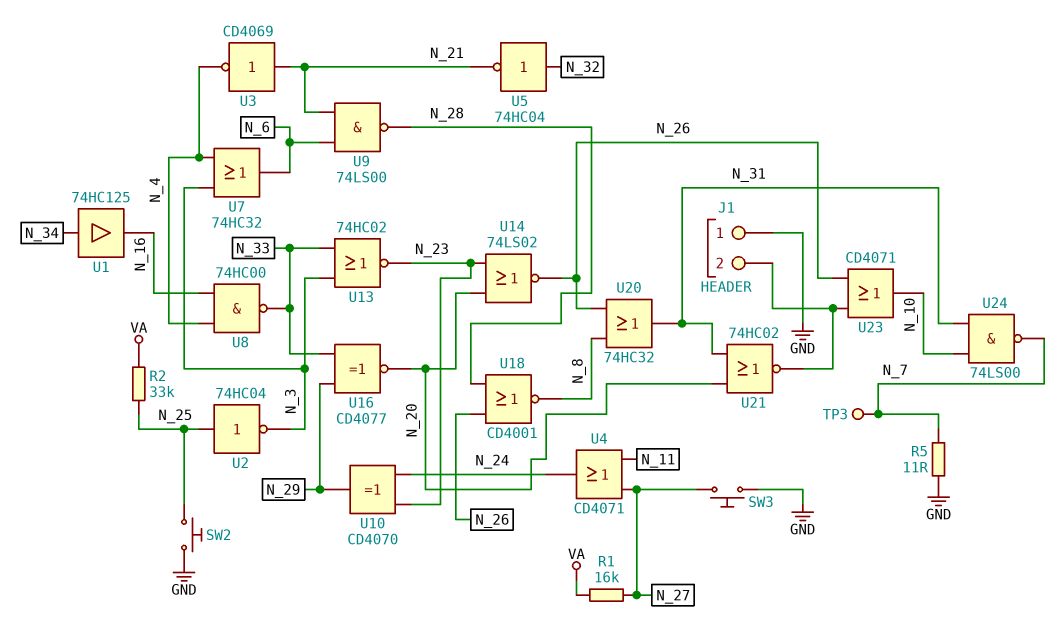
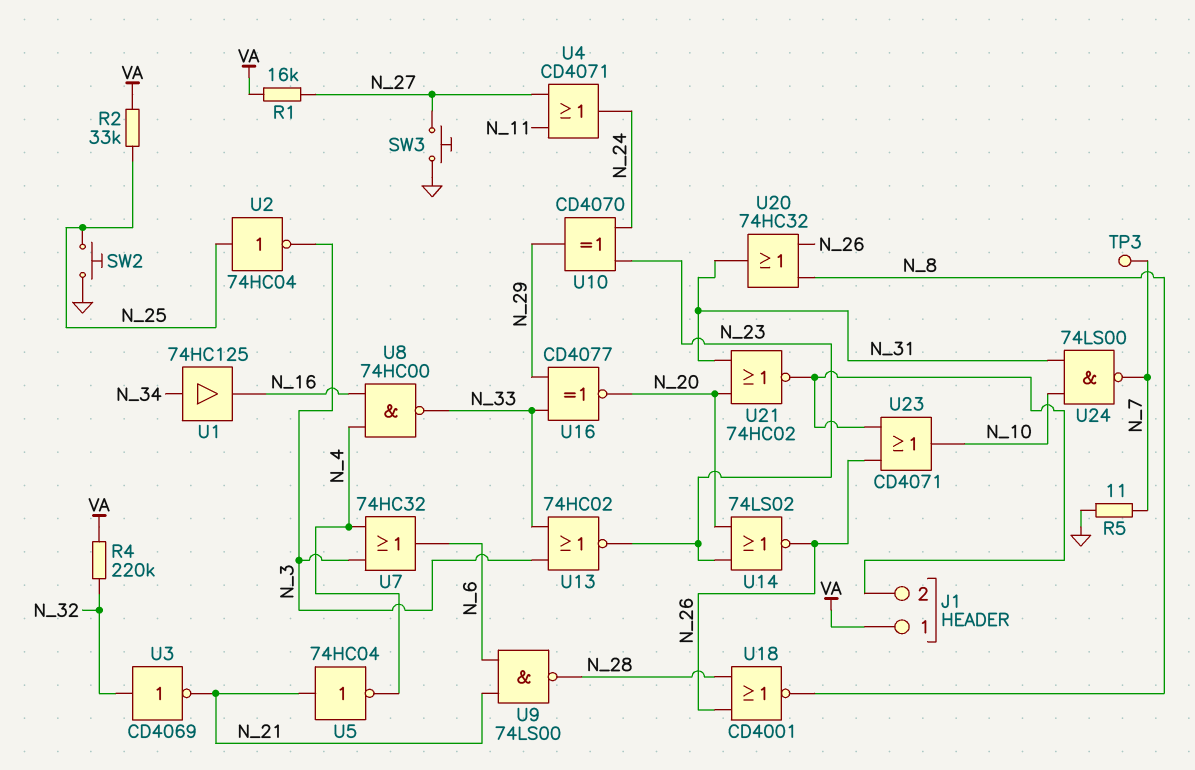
J1 pin 1: GND -> VA
R4: none -> 220k (N_32, VA)
U3: NOT CD4069 (in N_21, out N_4) -> NOT CD4069 (in N_32, out N_21)
U5: NOT 74HC04 (in N_32, out N_21) -> NOT 74HC04 (in N_21, out N_4)

